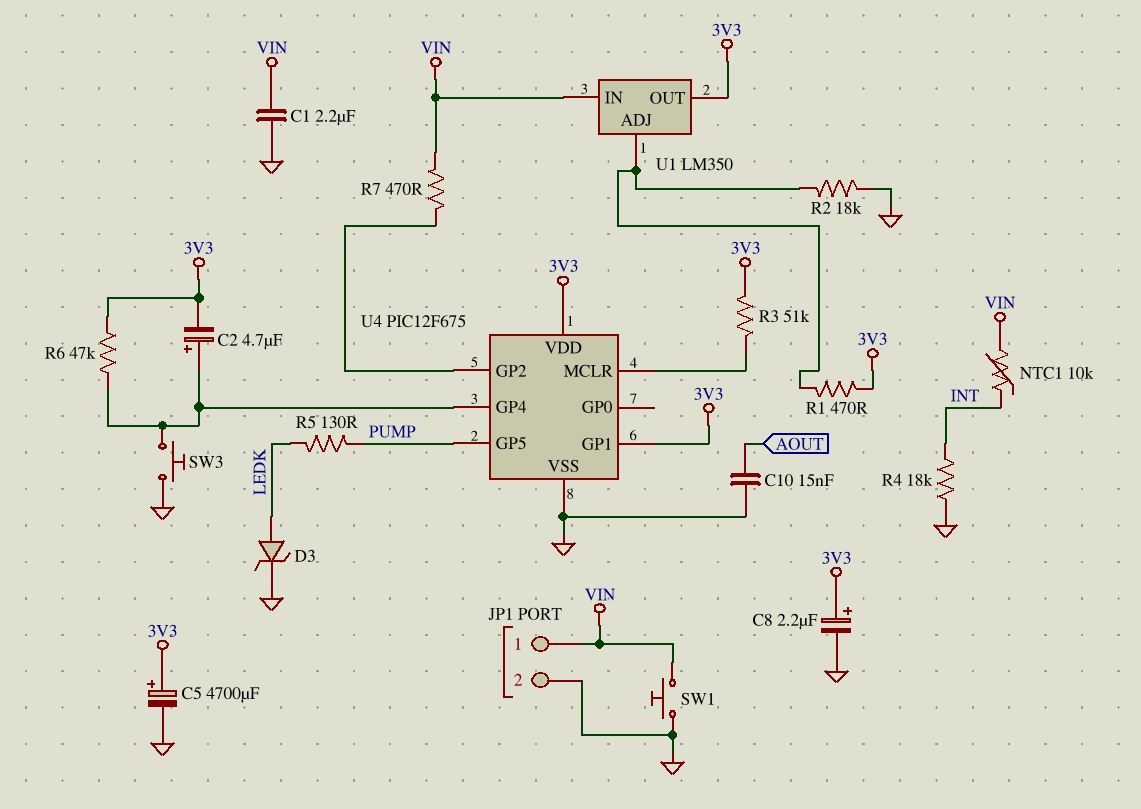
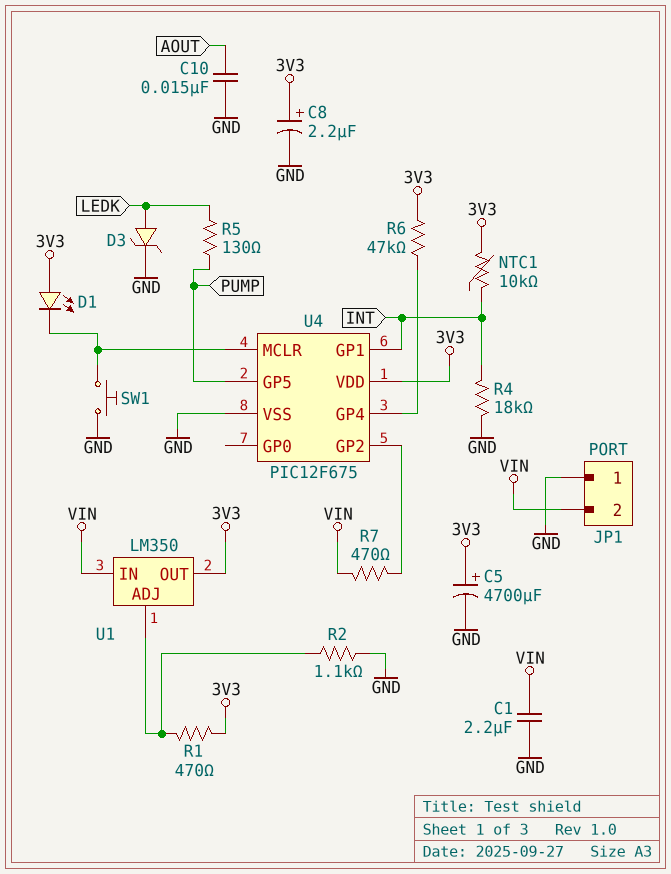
C2: 4.7uF (plus U4/GP4, minus 3V3) -> none
D1: none -> LED (A 3V3, K U4/MCLR)
JP1 pin 1: VIN -> GND
JP1 pin 2: GND -> VIN
NTC1: 10k (INT, VIN) -> 10k (3V3, INT)
R2: 18k (GND, U1/ADJ) -> 1.1k (GND, U1/ADJ)
R3: 51k (3V3, U4/MCLR) -> none
SW1: button (GND, VIN) -> button (GND, U4/MCLR)
SW3: button (GND, U4/GP4) -> none
U4 pin GP1: 3V3 -> INT

